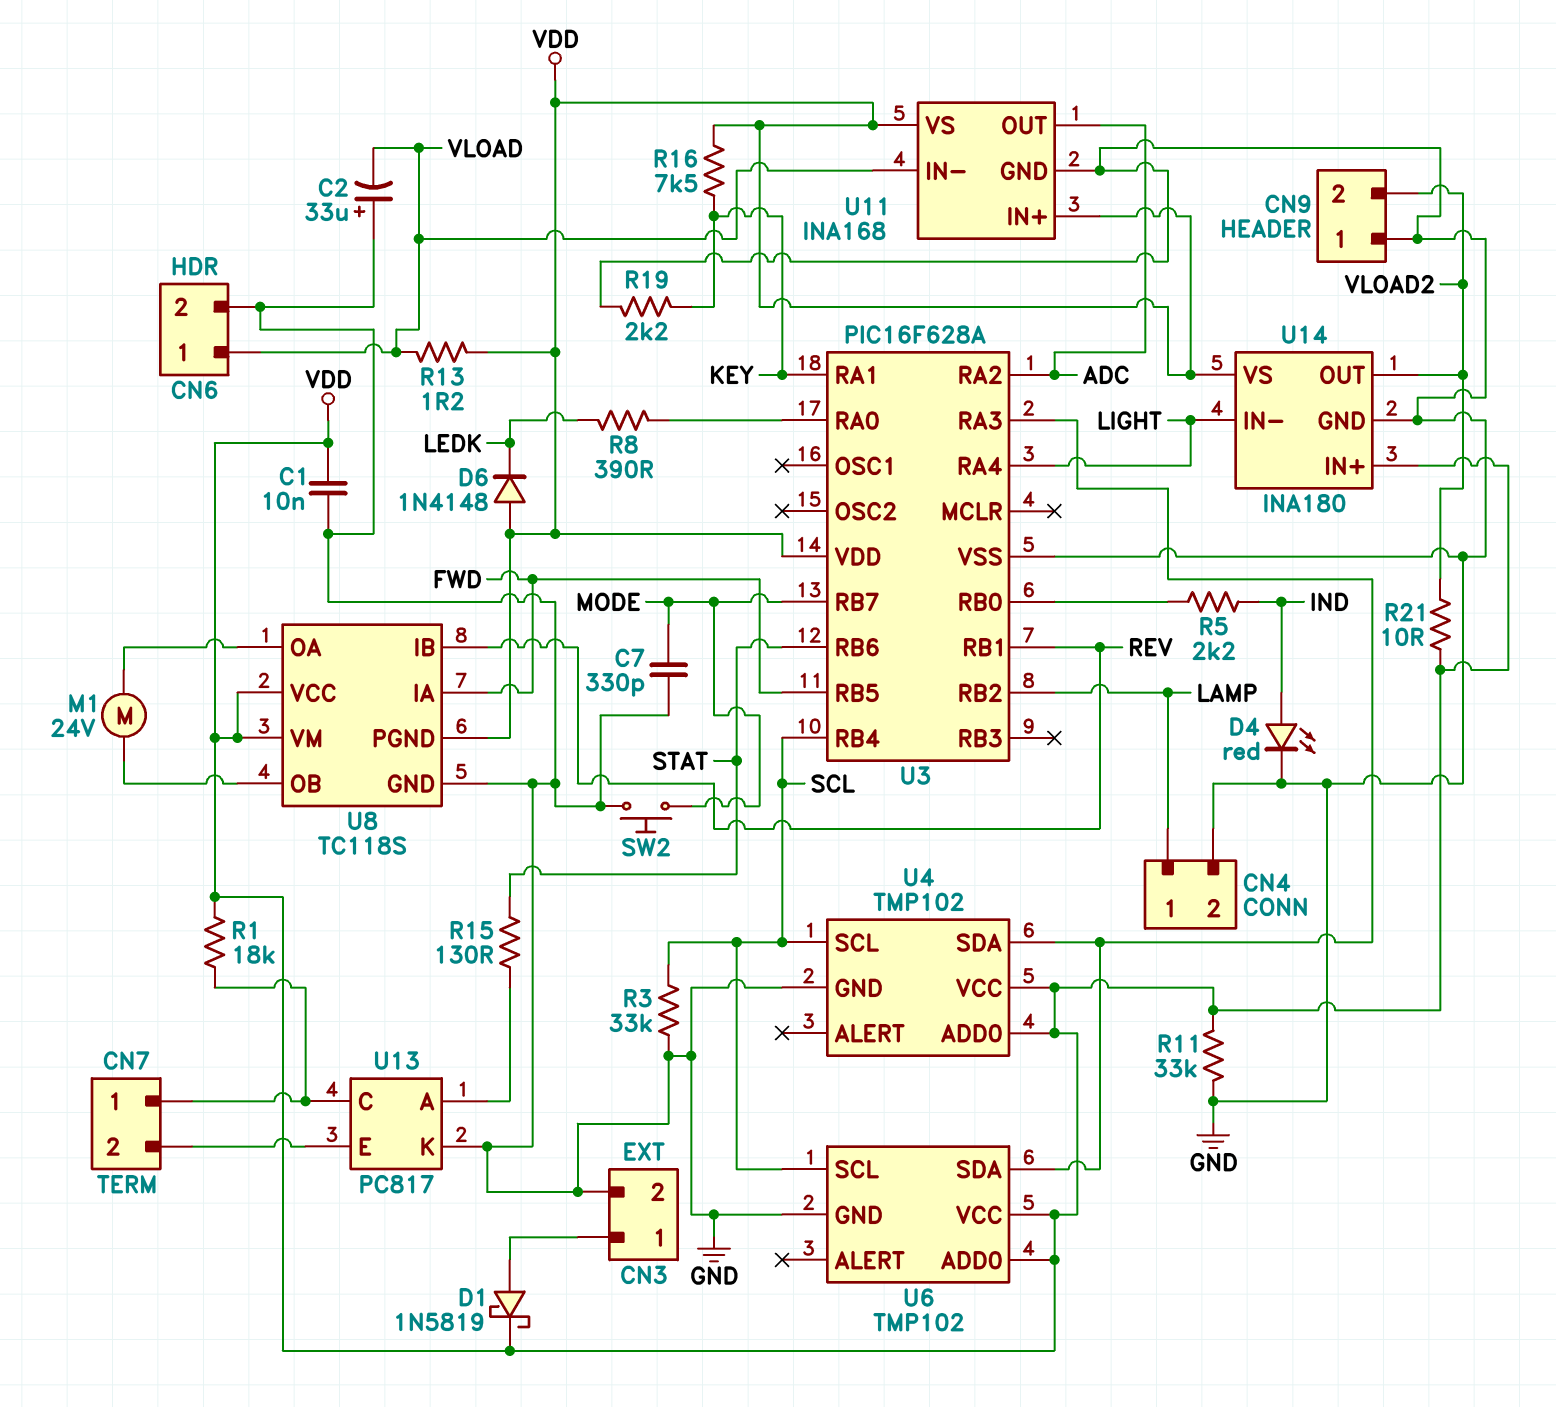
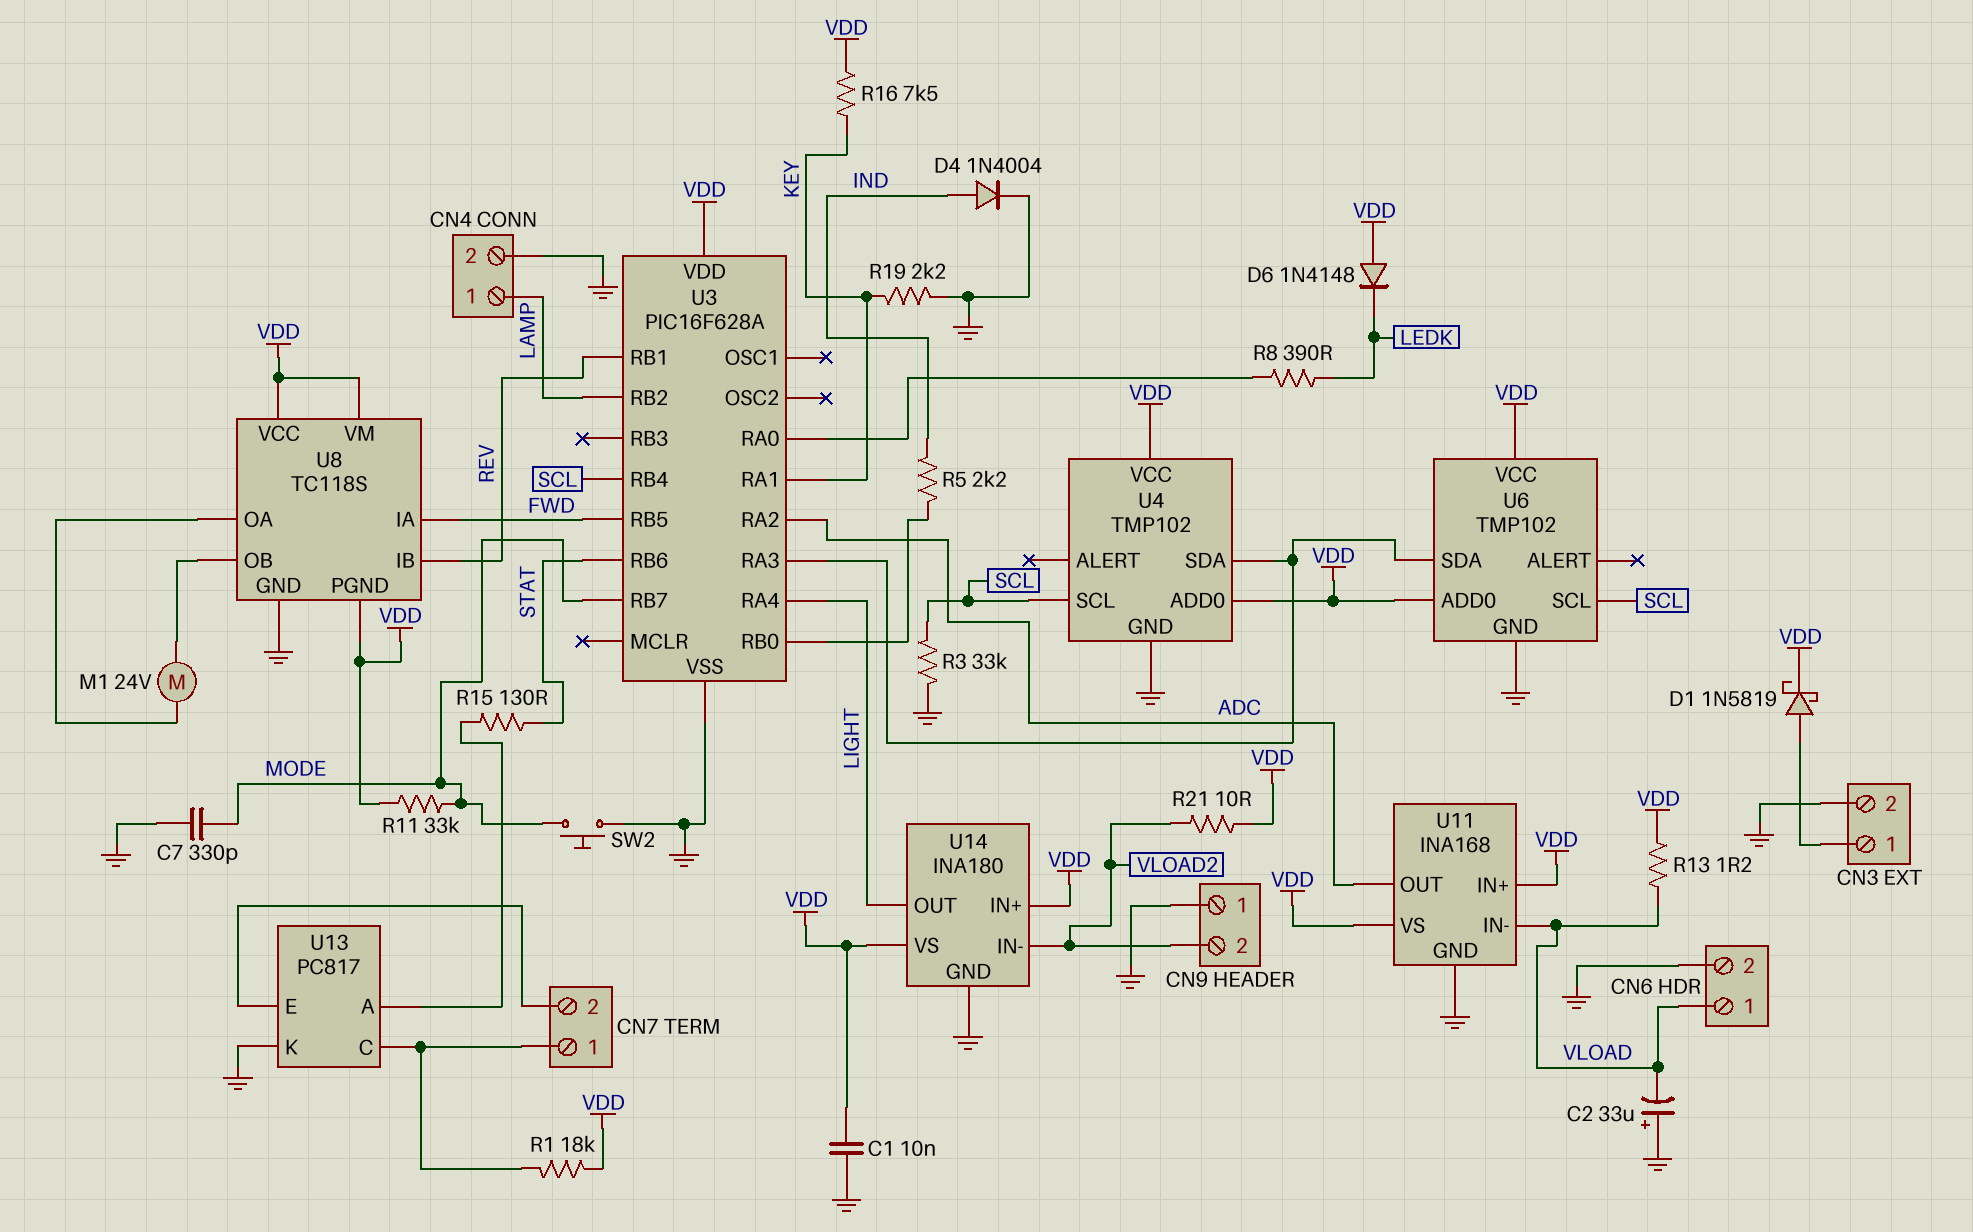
D4: LED red (A IND, K GND) -> diode 1N4004 (A IND, K GND)
R11: 33k (GND, VDD) -> 33k (MODE, VDD)
U14 pin IN-: LIGHT -> VLOAD2
U14 pin OUT: VLOAD2 -> LIGHT

